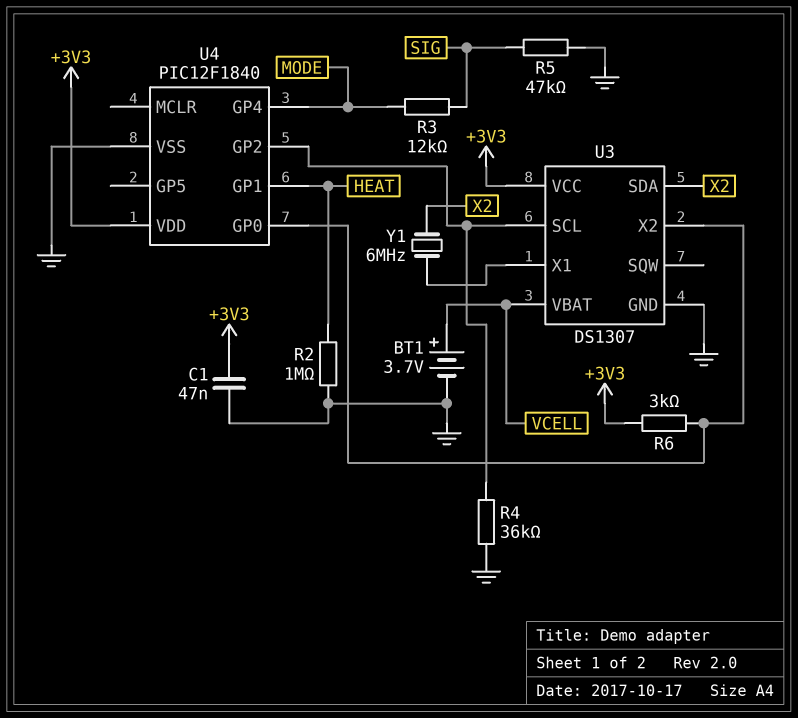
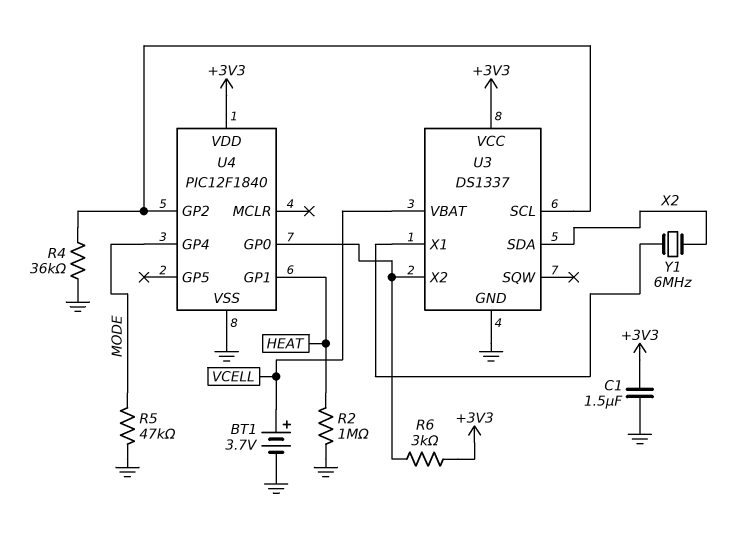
C1: 47nF (+3V3, GND) -> 1.5uF (+3V3, GND)
R3: 12k (MODE, SIG) -> none
R5: 47k (GND, SIG) -> 47k (GND, MODE)
U3: DS1307 -> DS1337

